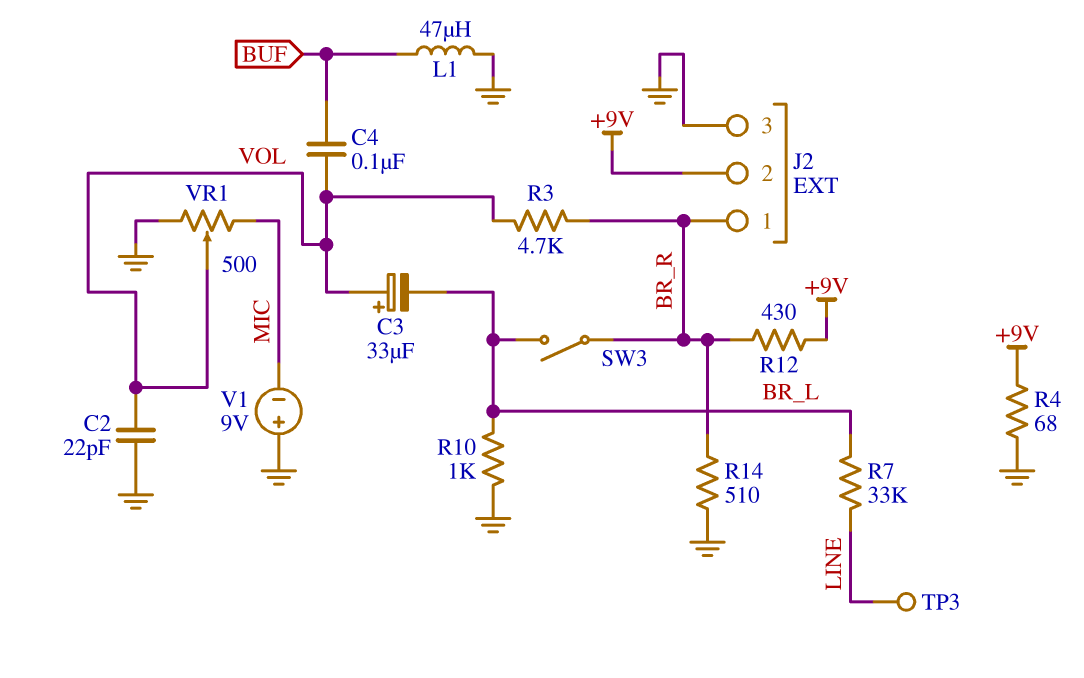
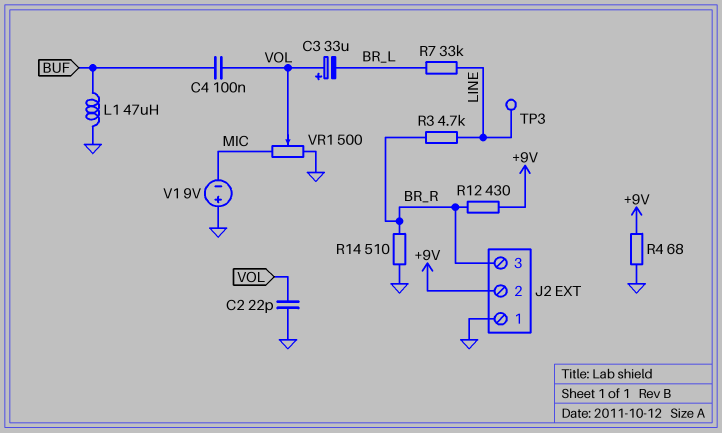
J2 pin 1: BR_R -> GND
J2 pin 3: GND -> BR_R
R3: 4.7k (BR_R, VOL) -> 4.7k (BR_R, LINE)
R10: 1k (BR_L, GND) -> none
SW3: switch (BR_L, BR_R) -> none

